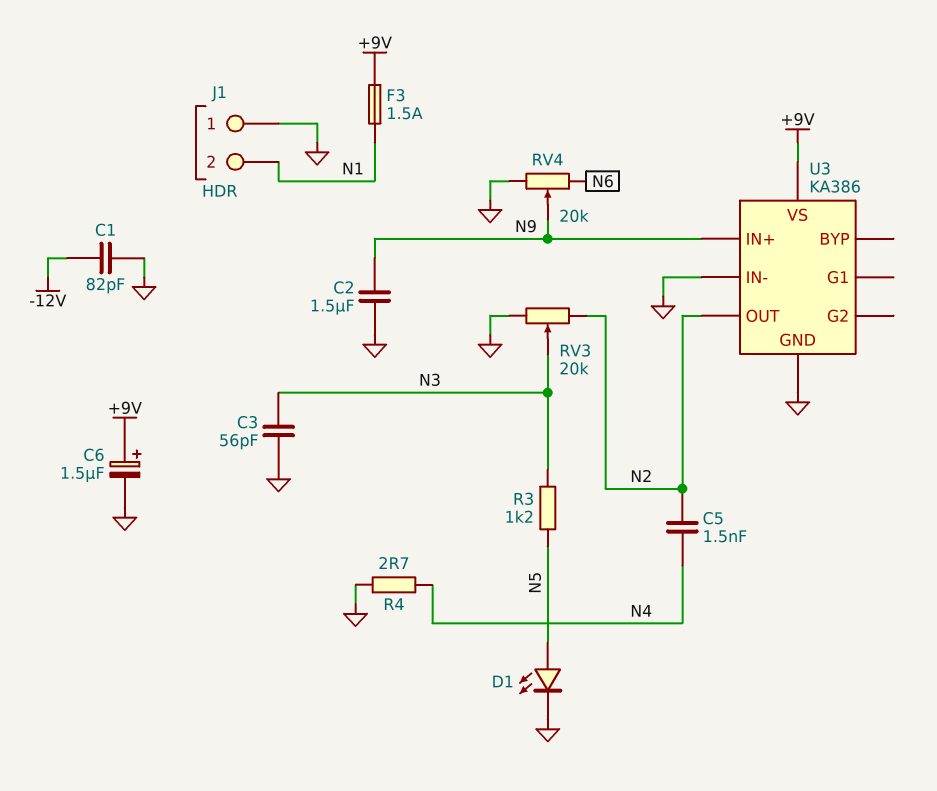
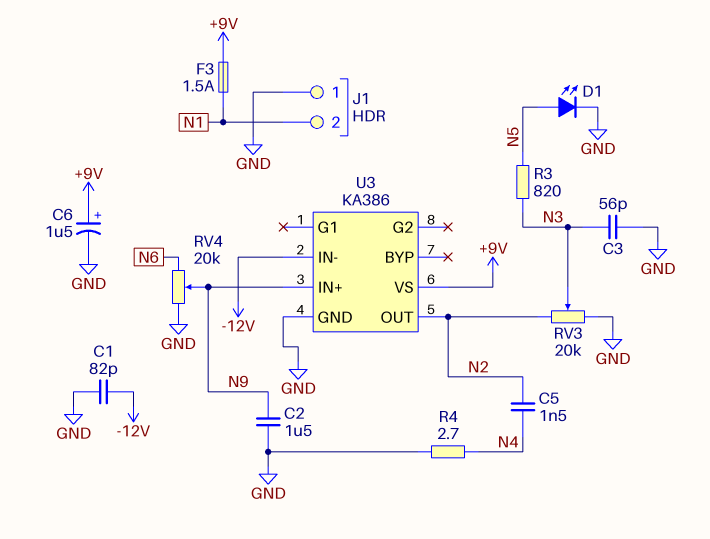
R3: 1.2k (N3, N5) -> 820 (N3, N5)
U3 pin IN-: GND -> -12V

